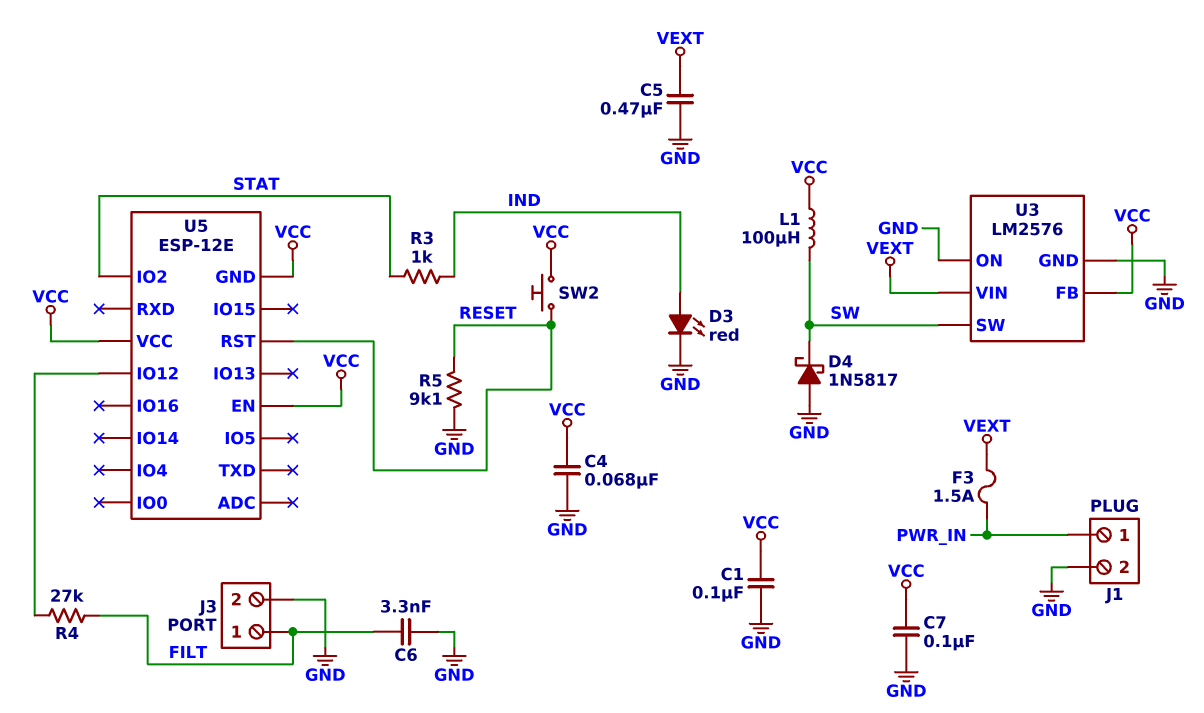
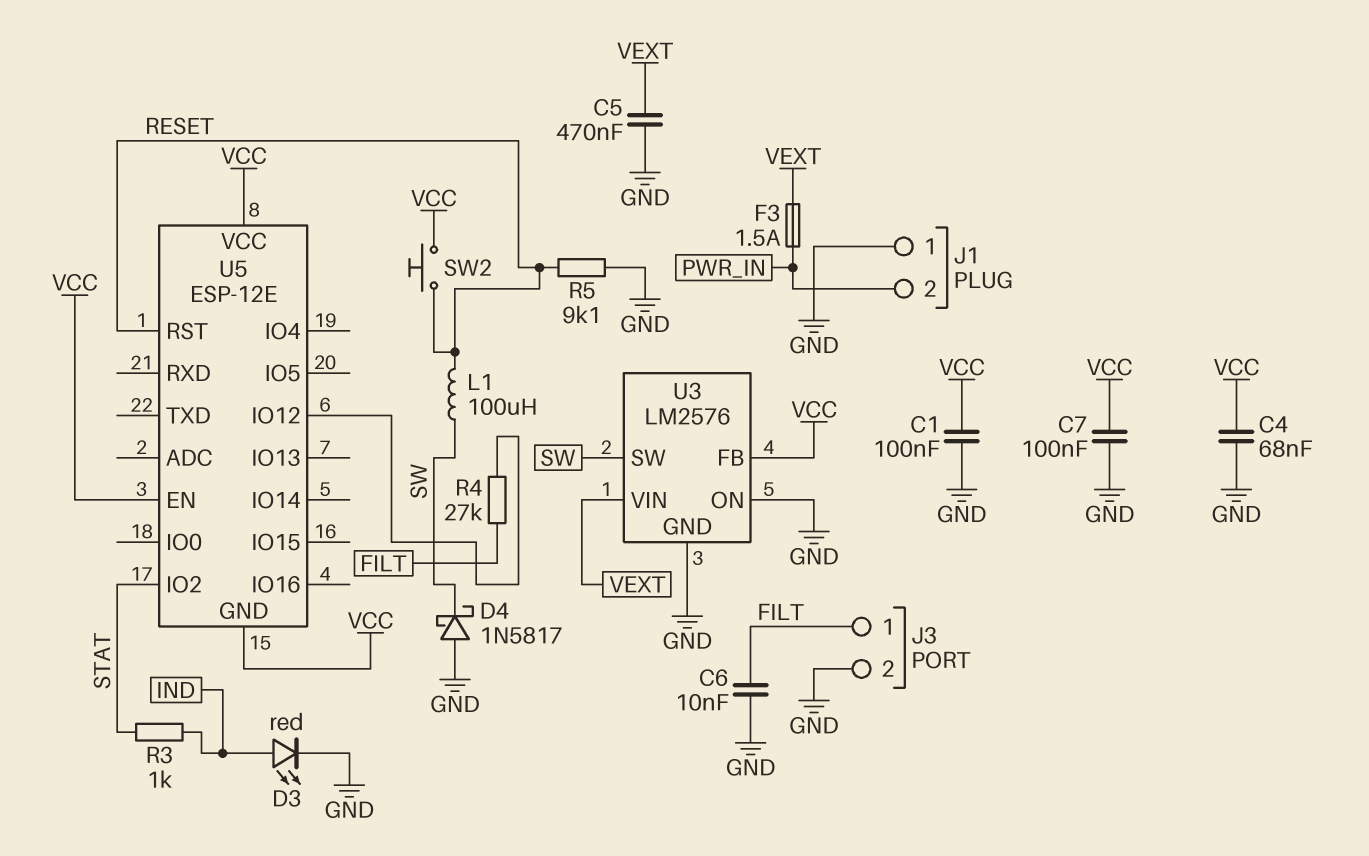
C6: 3.3nF (FILT, GND) -> 10nF (FILT, GND)
J1 pin 1: PWR_IN -> GND
J1 pin 2: GND -> PWR_IN
L1: 100uH (SW, VCC) -> 100uH (RESET, SW)

